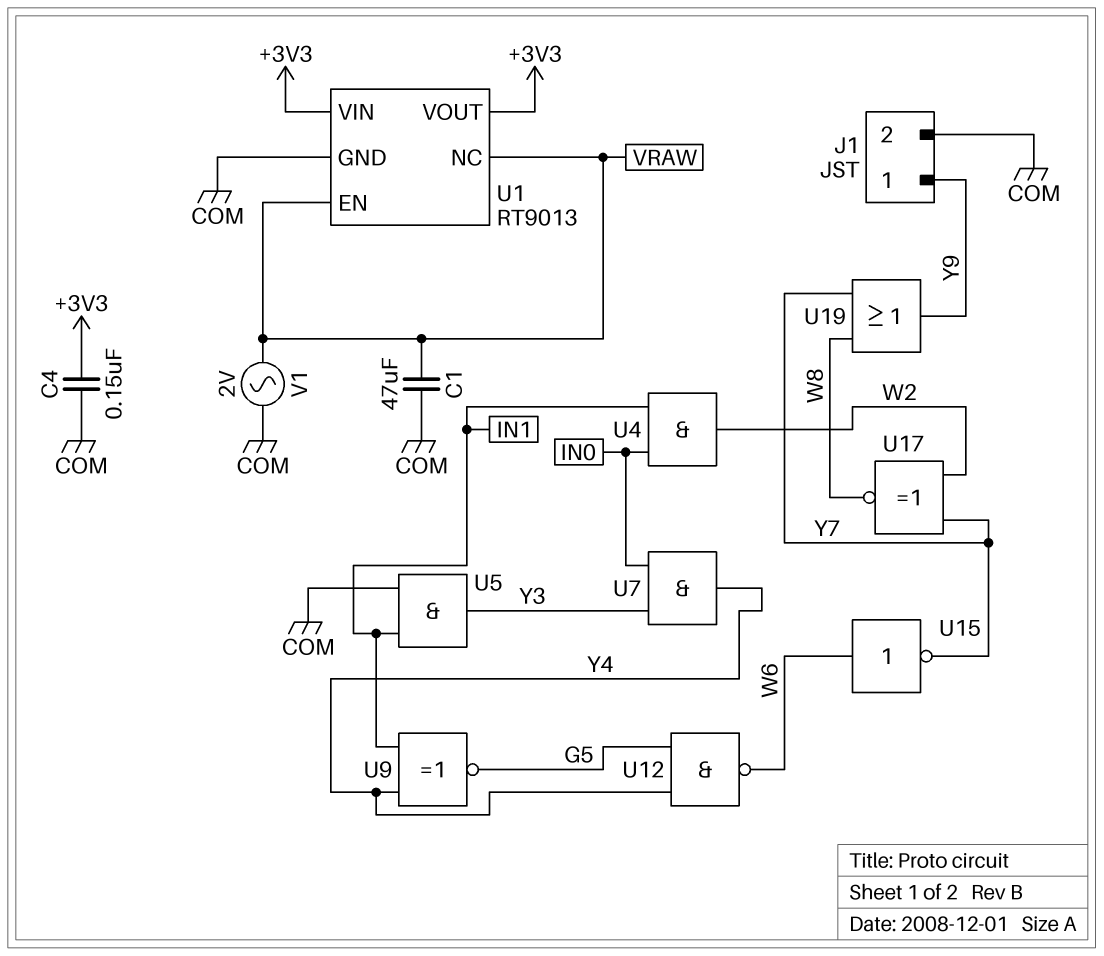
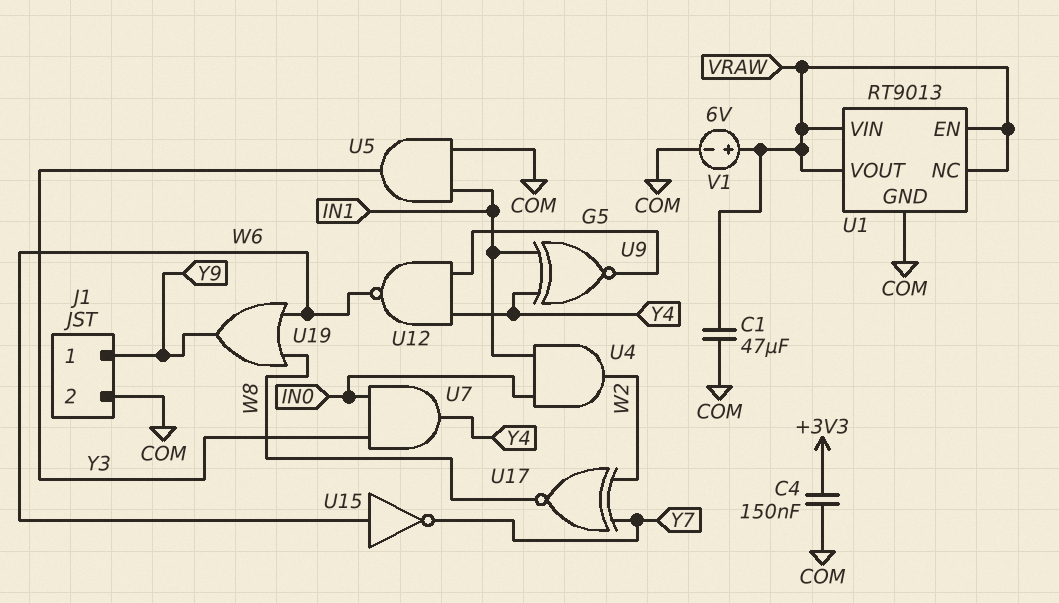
U1 pin VIN: +3V3 -> VRAW
U1 pin VOUT: +3V3 -> VRAW
U19: OR (in W8, in Y7, out Y9) -> OR (in W6, in W8, out Y9)
V1: AC 2V (COM, VRAW) -> 6V (plus VRAW, minus COM)

